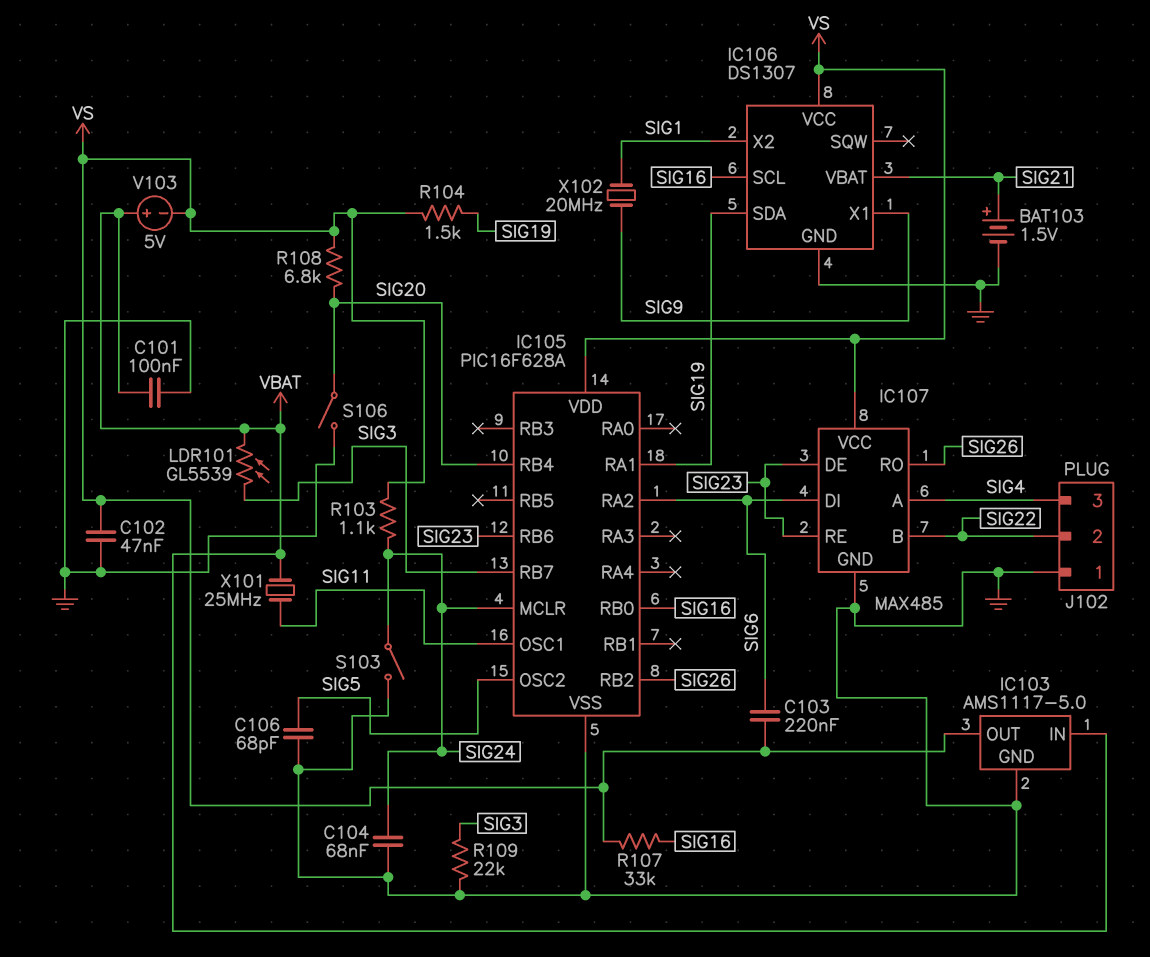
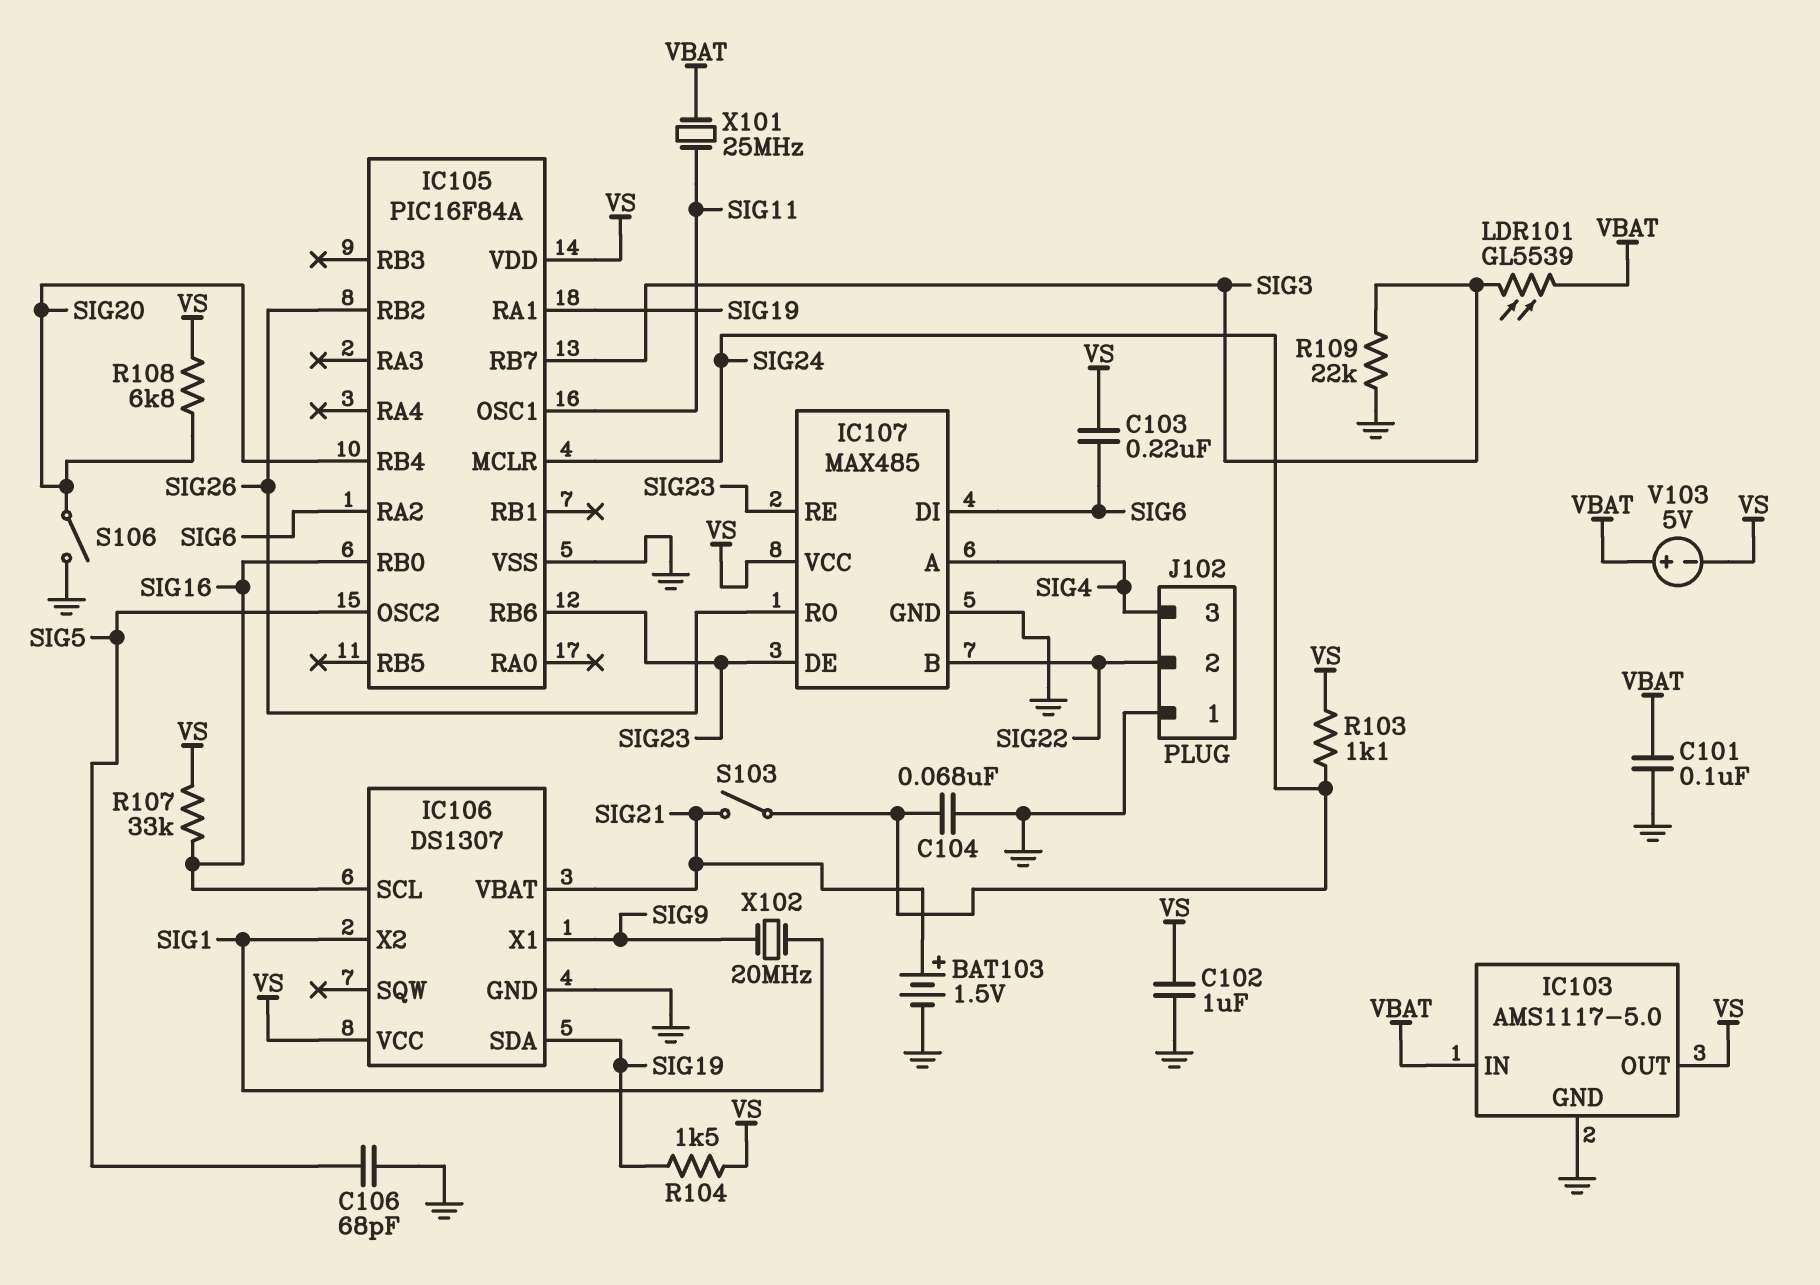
C102: 47nF (GND, VS) -> 1uF (GND, VS)
IC105: PIC16F628A -> PIC16F84A
S103: switch (GND, SIG24) -> switch (SIG21, SIG24)

